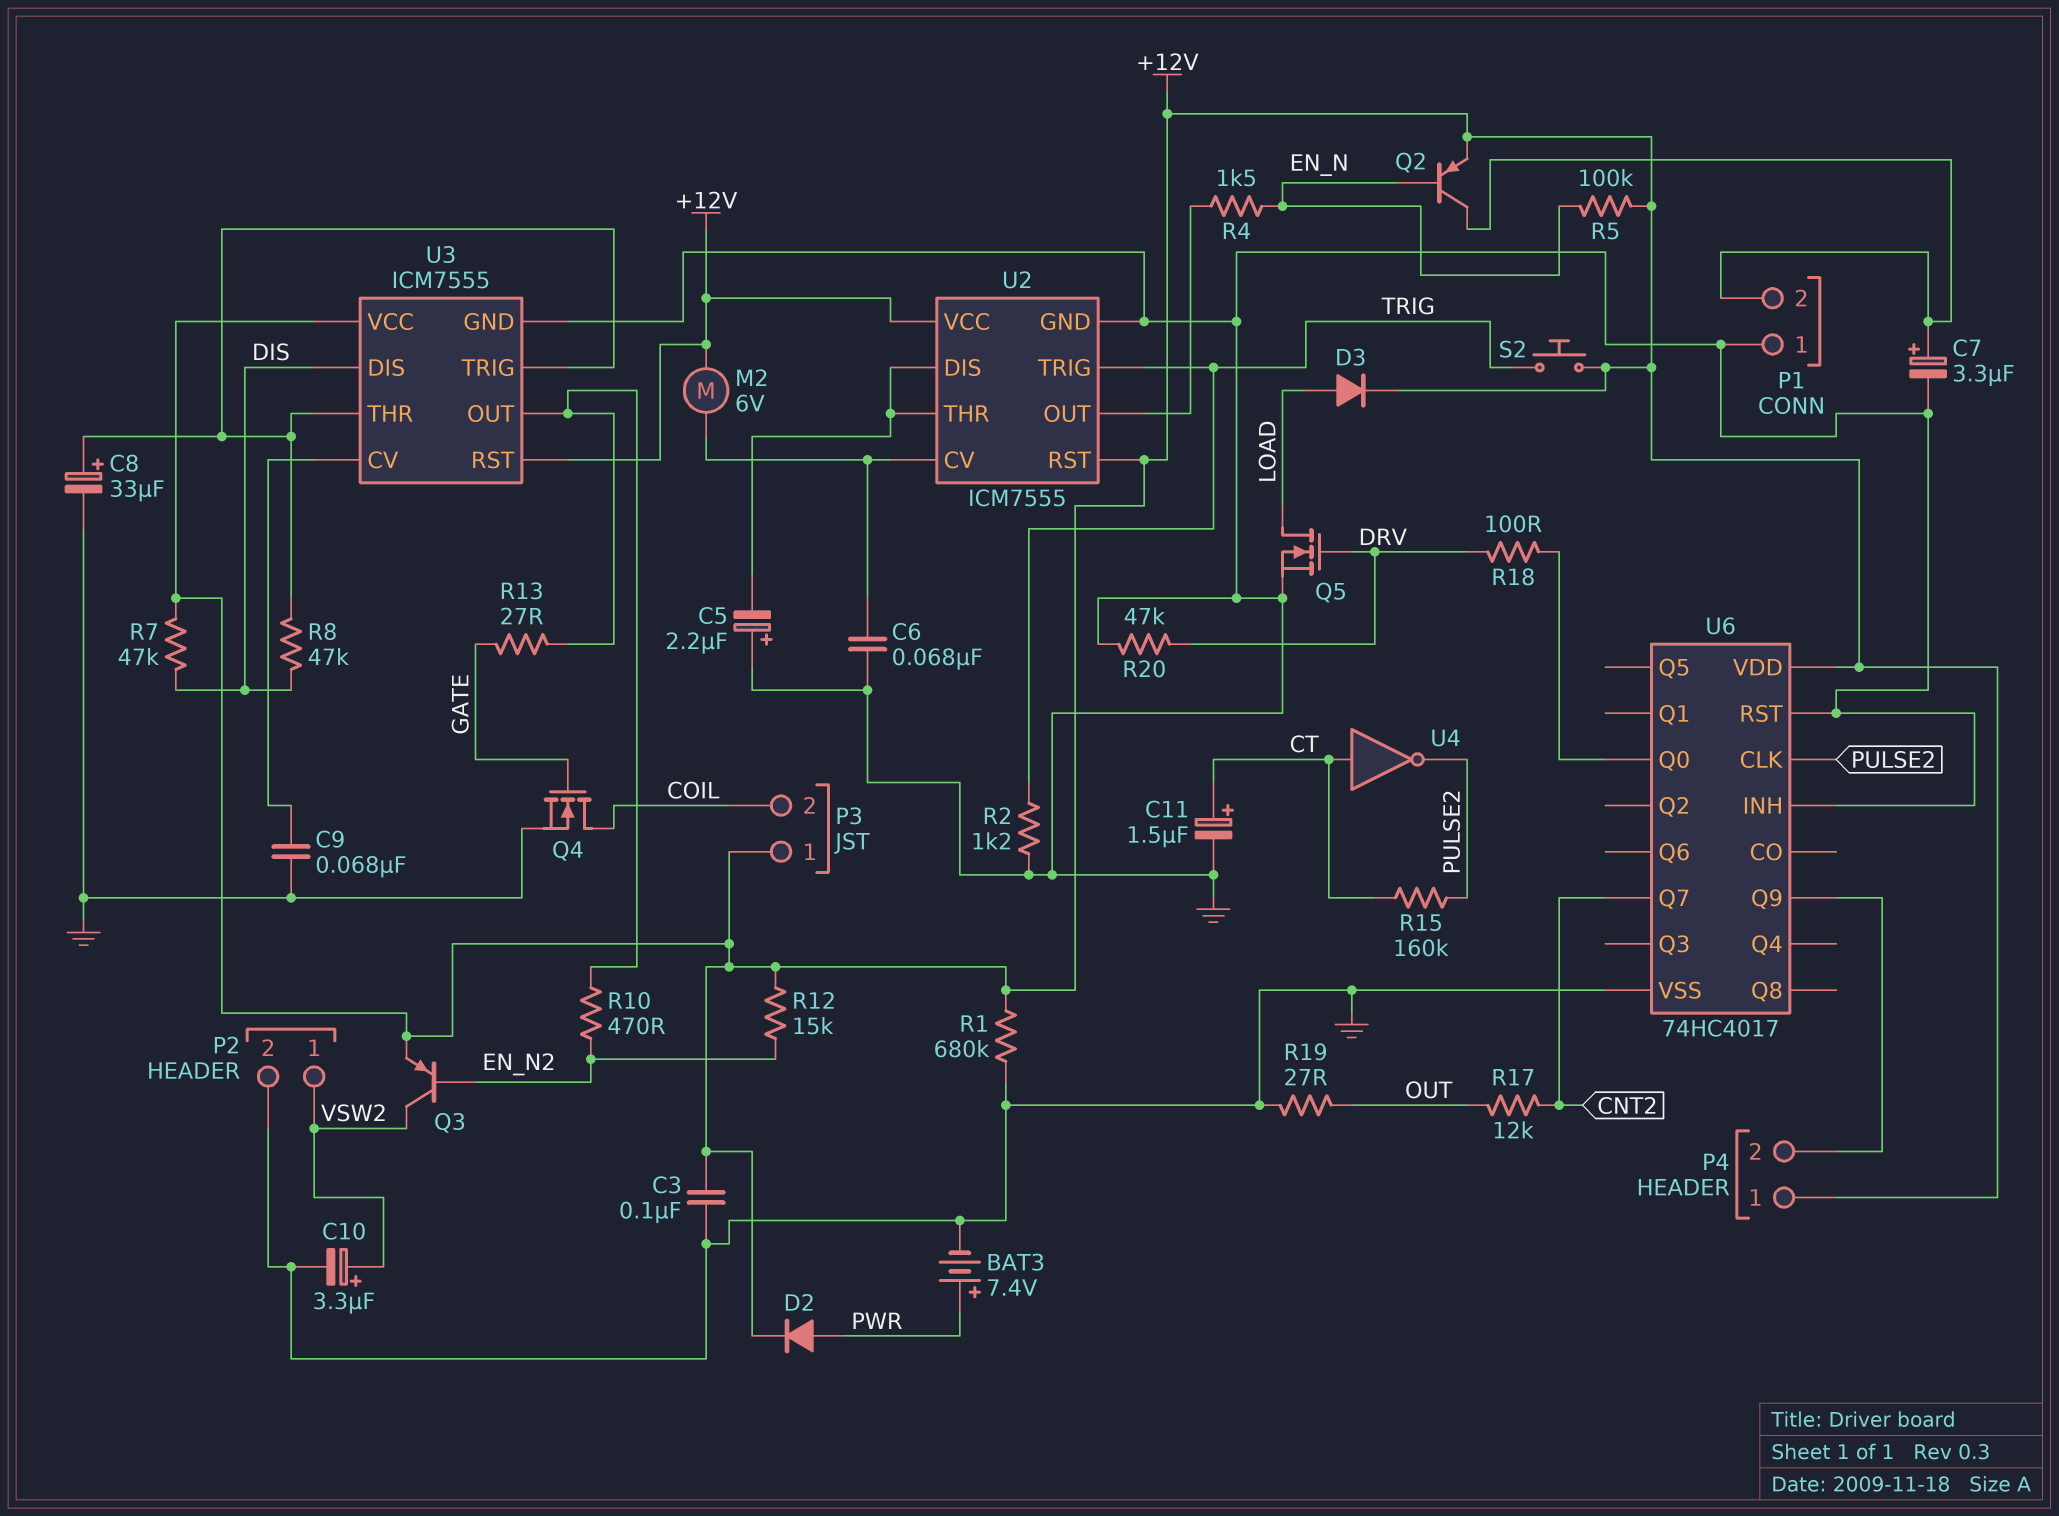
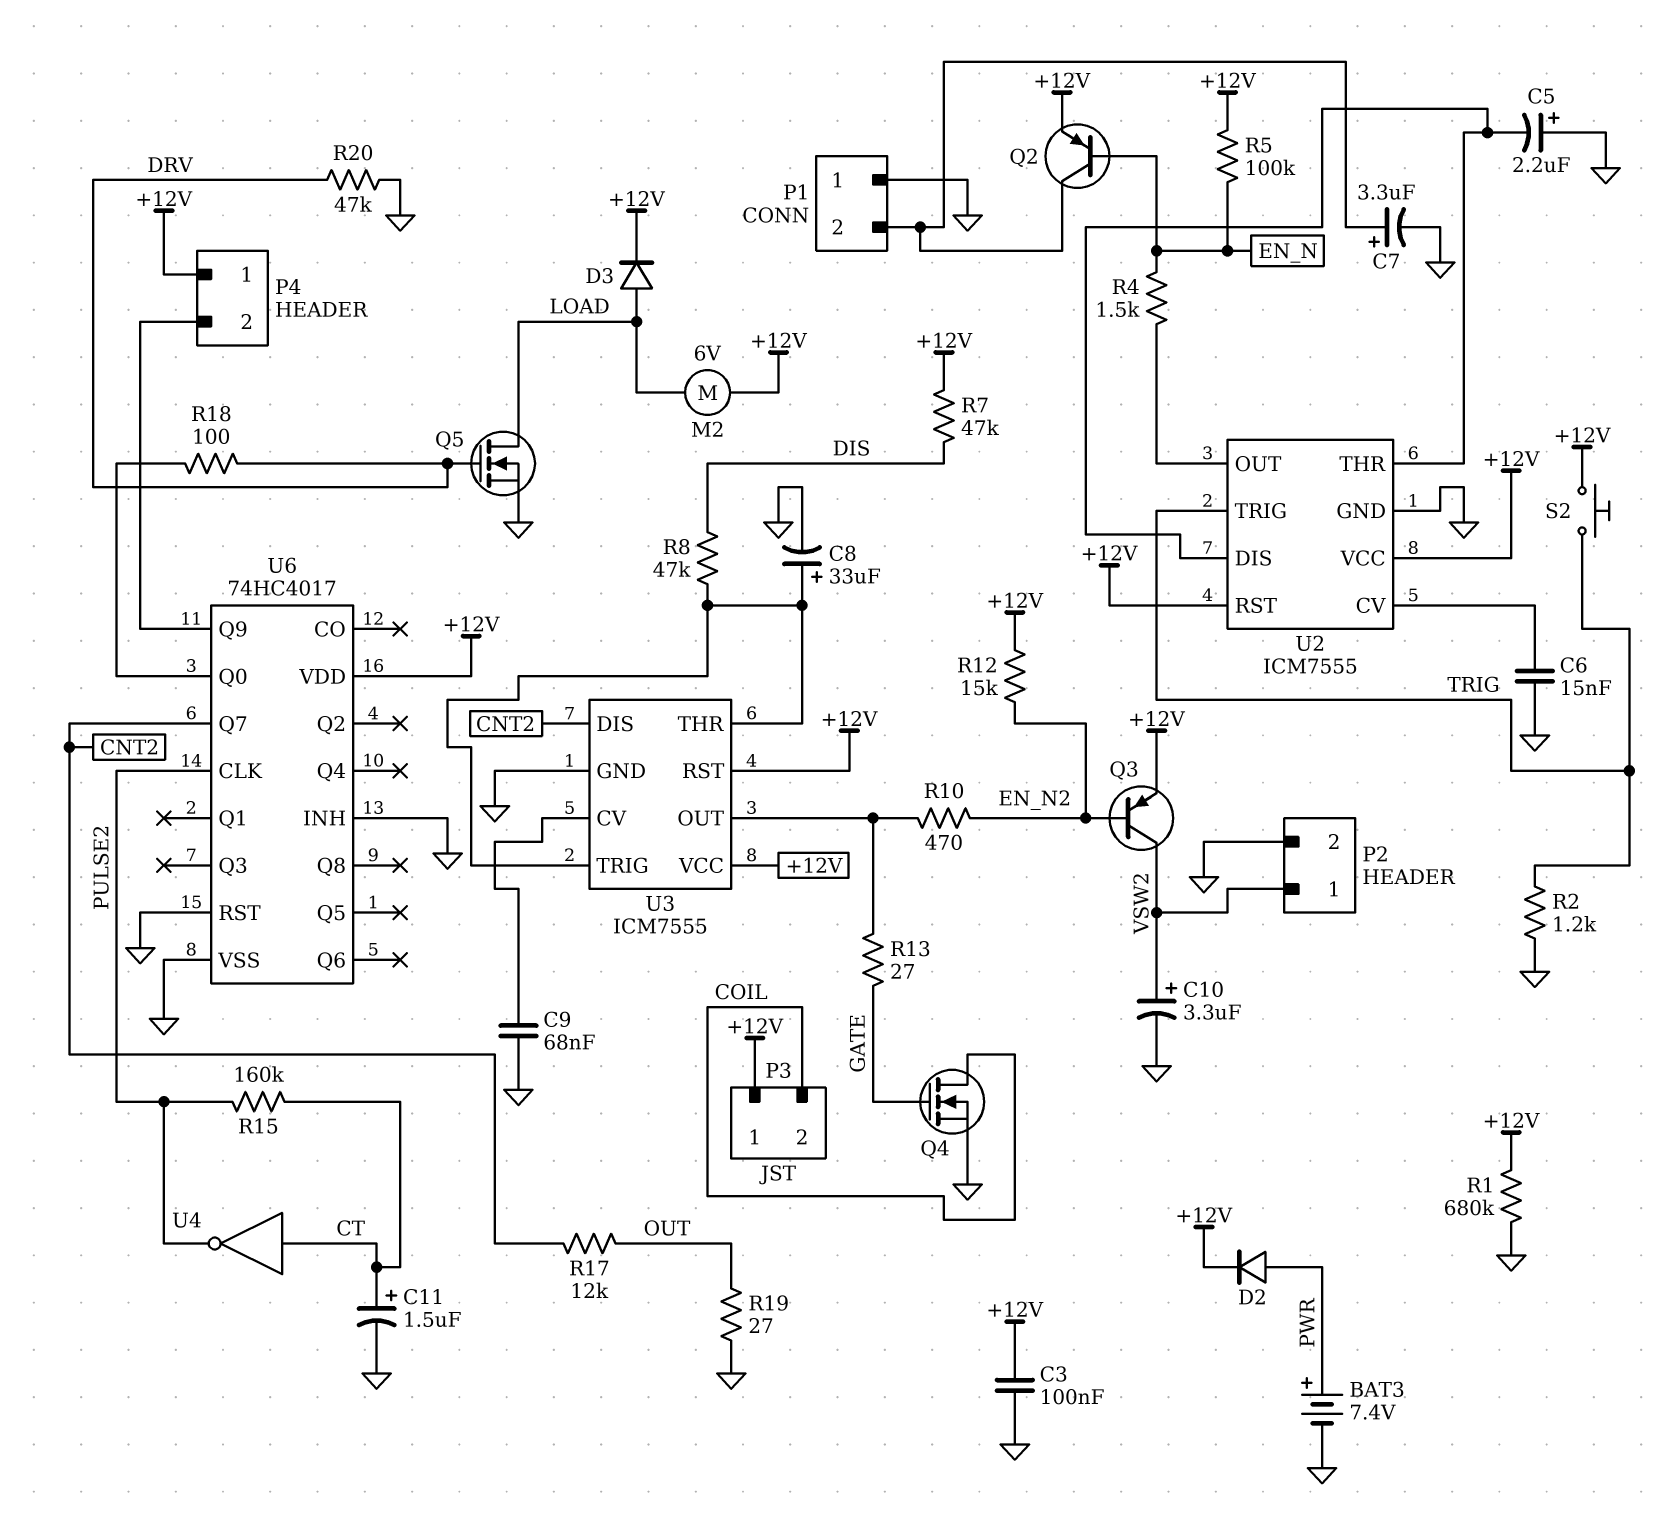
C6: 68nF (GND, U2/CV) -> 15nF (GND, U2/CV)
M2: motor 6V (+12V, U2/CV) -> motor 6V (+12V, LOAD)
U3 pin DIS: DIS -> CNT2

